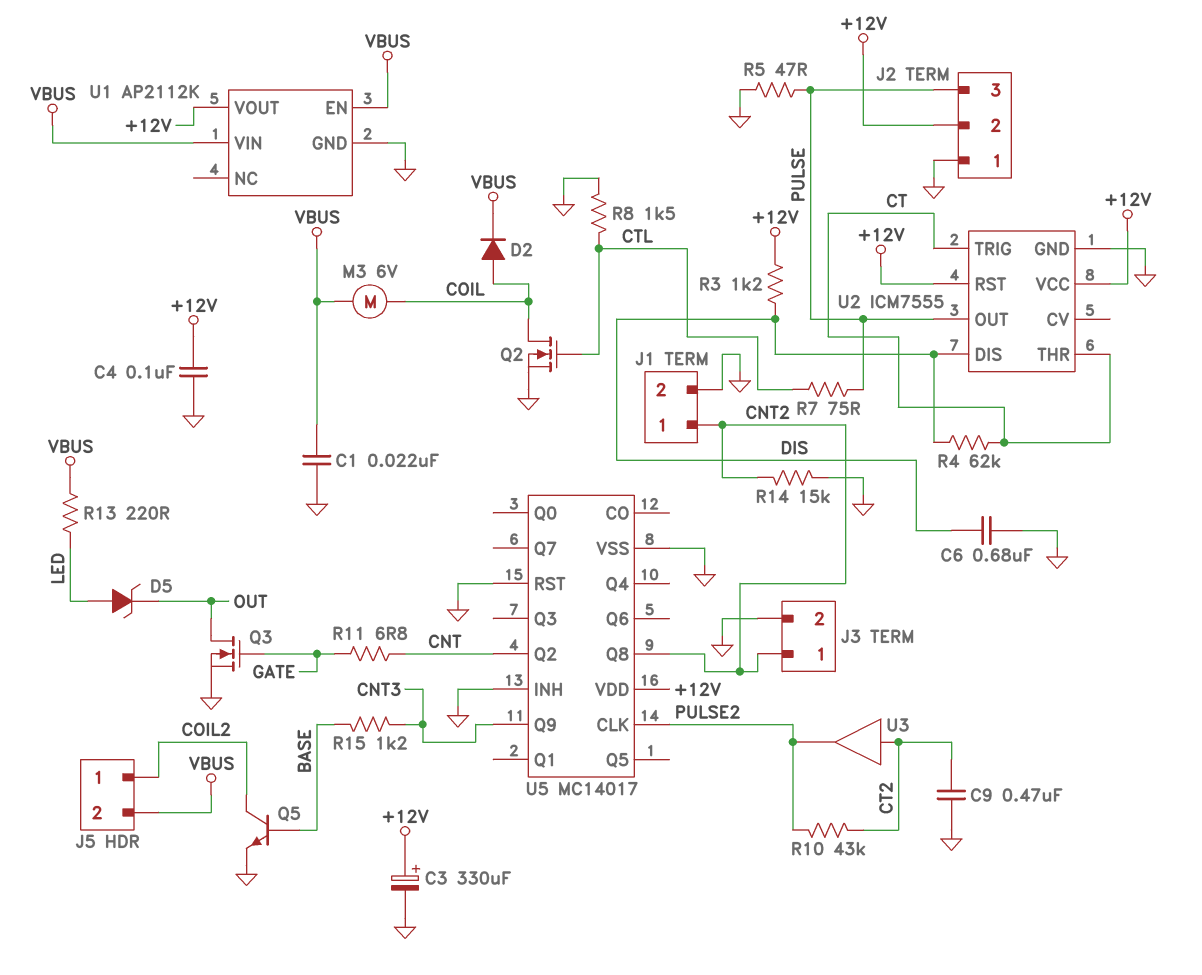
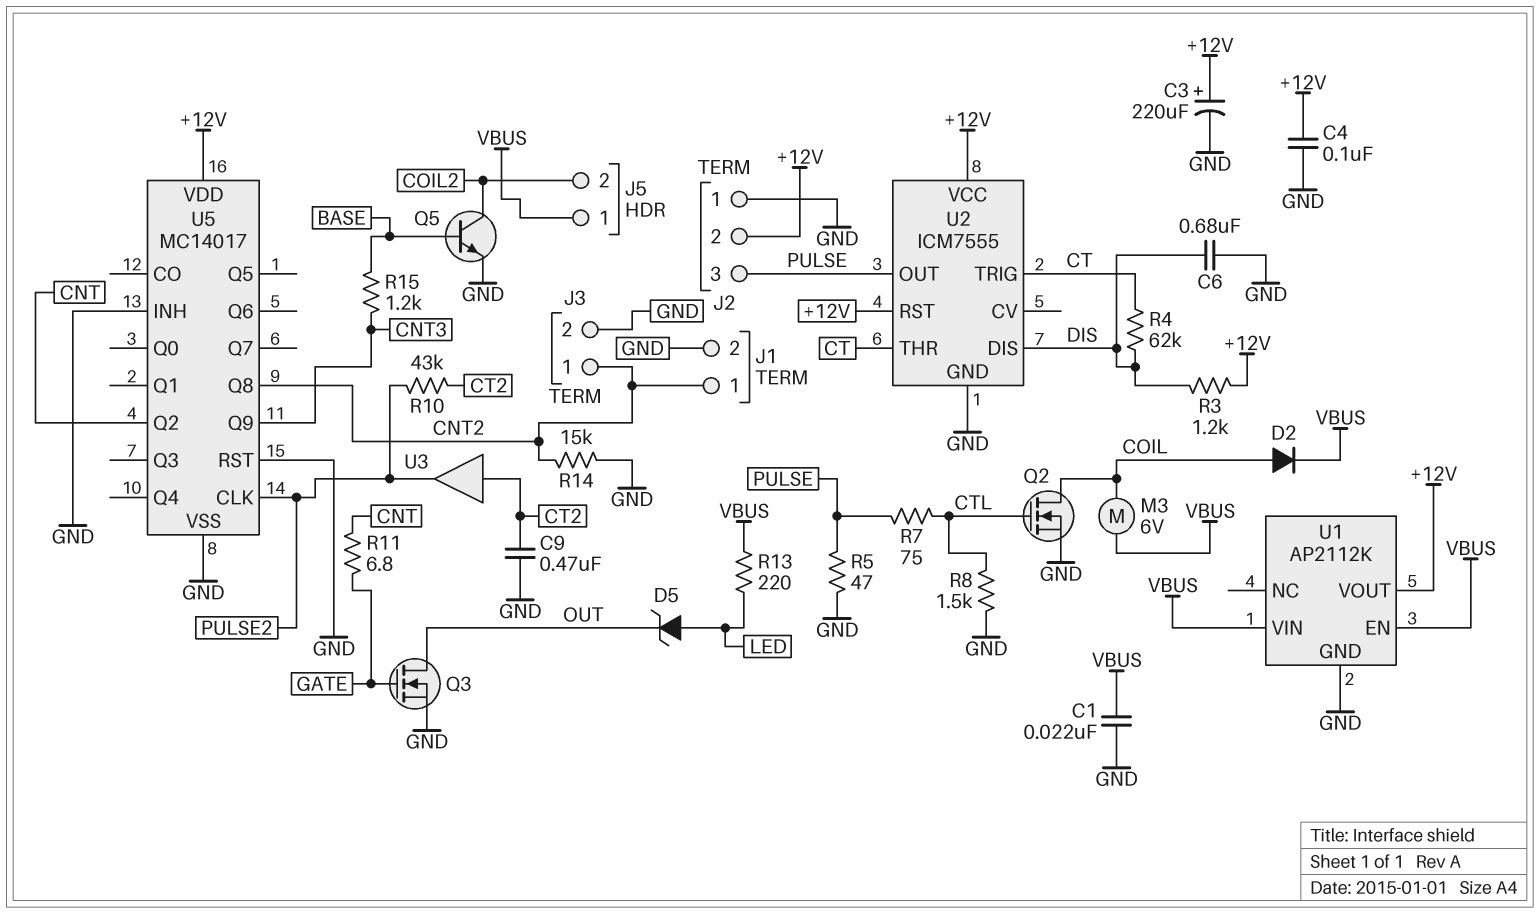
C3: 330uF (plus +12V, minus GND) -> 220uF (plus +12V, minus GND)
J5 pin 1: COIL2 -> VBUS
J5 pin 2: VBUS -> COIL2

